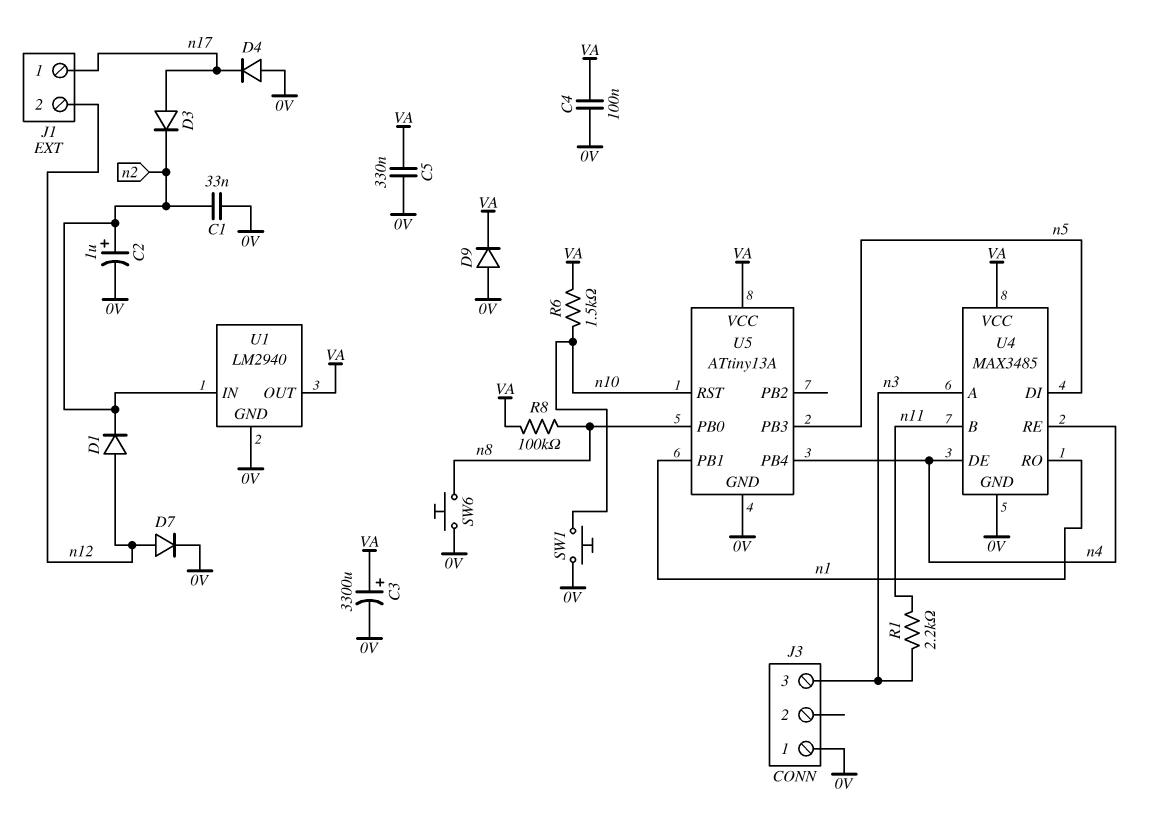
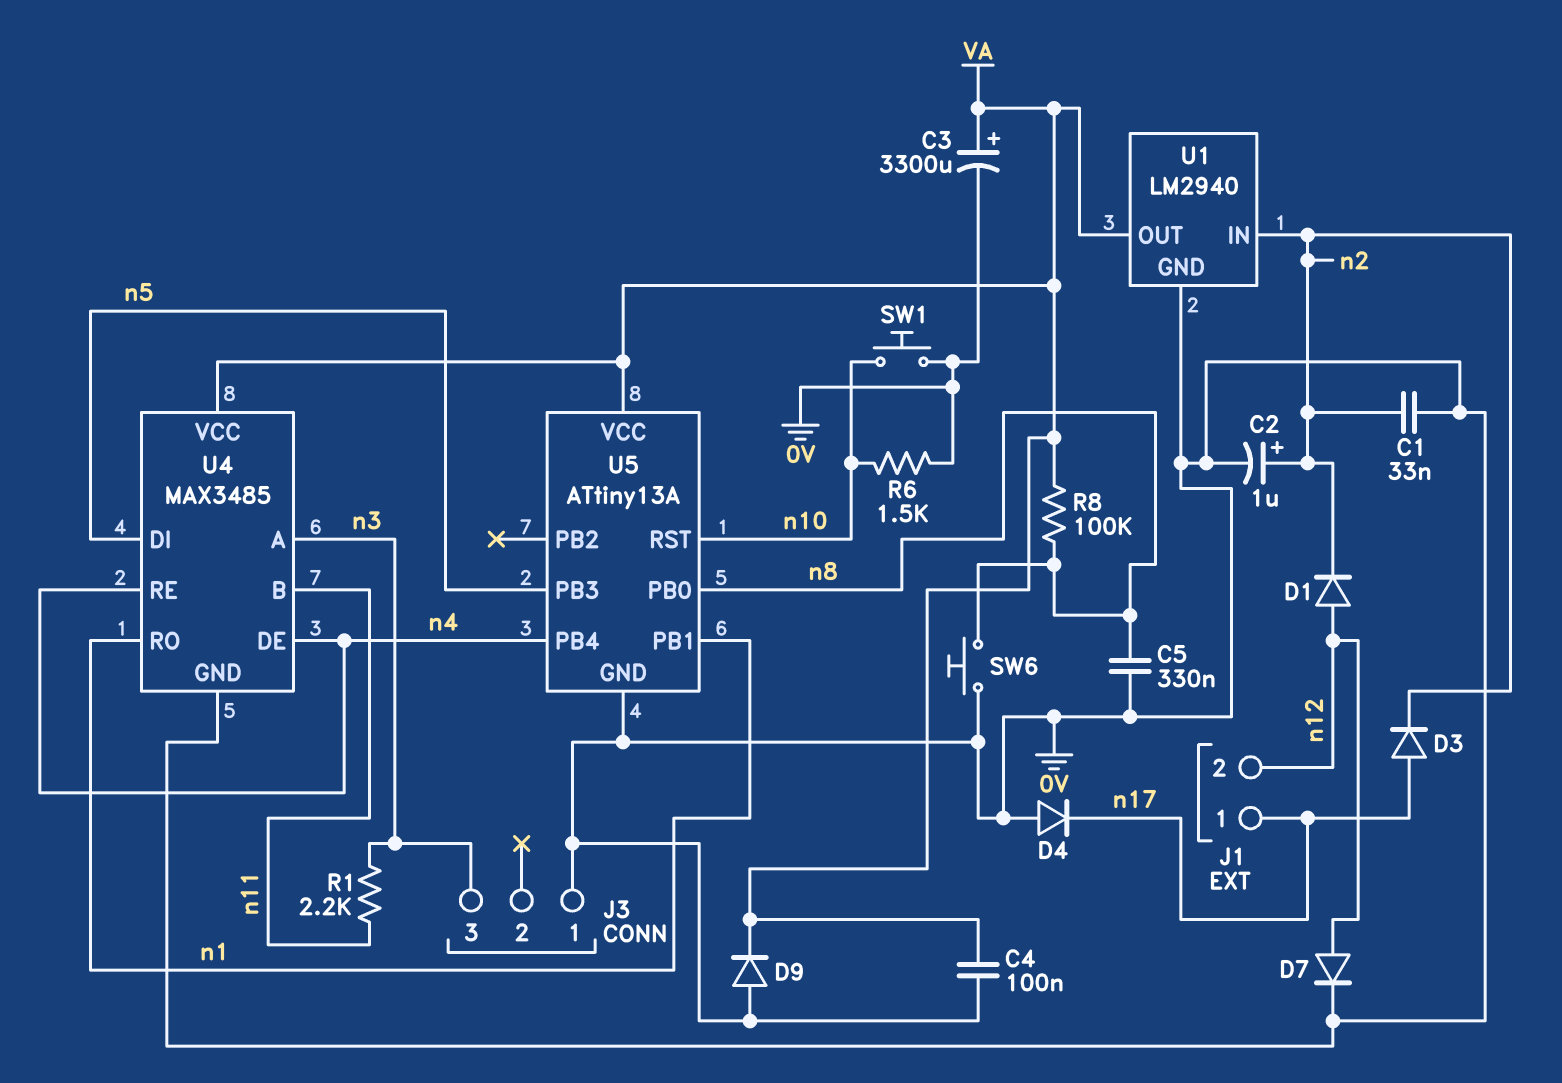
C5: 330nF (0V, VA) -> 330nF (0V, n8)
R6: 1.5k (VA, n10) -> 1.5k (0V, n10)

